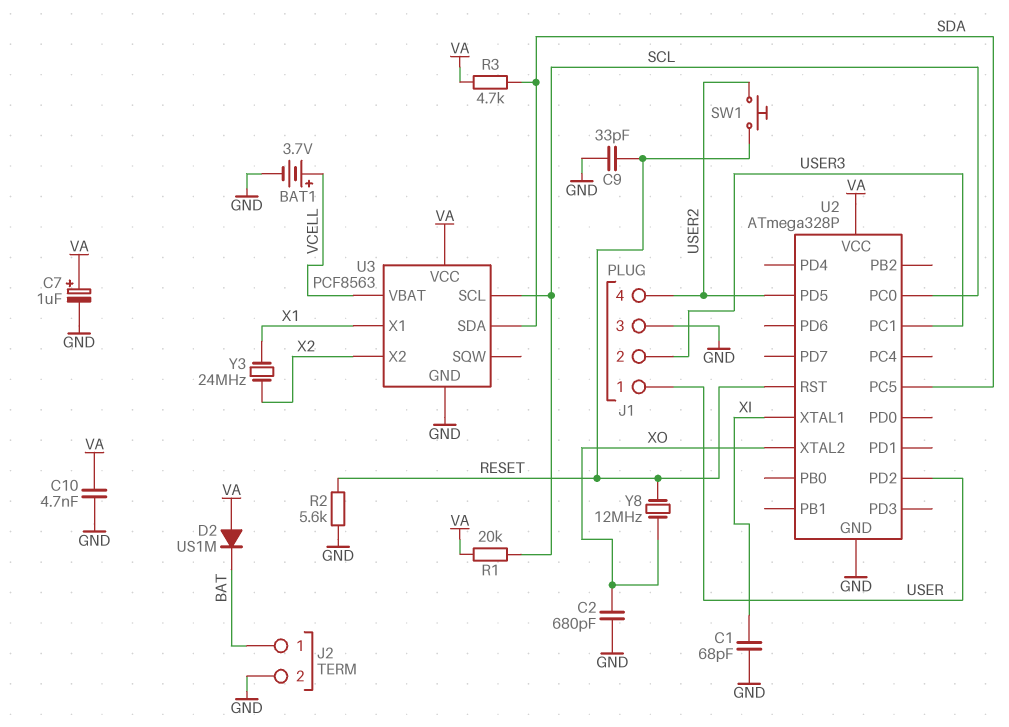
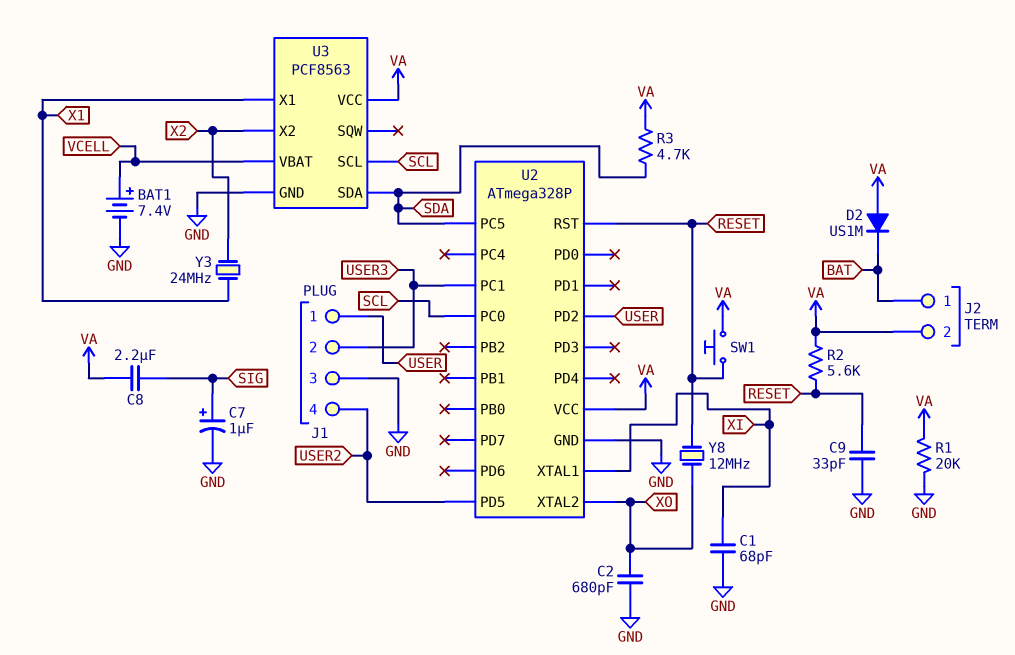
BAT1: 3.7V (plus VCELL, minus GND) -> 7.4V (plus VCELL, minus GND)
C7: 1uF (plus VA, minus GND) -> 1uF (plus SIG, minus GND)
C8: none -> 2.2uF (SIG, VA)
C10: 4.7nF (GND, VA) -> none
J2 pin 2: GND -> VA
R1: 20k (SCL, VA) -> 20k (GND, VA)
R2: 5.6k (GND, RESET) -> 5.6k (RESET, VA)
SW1: button (RESET, USER2) -> button (RESET, VA)

